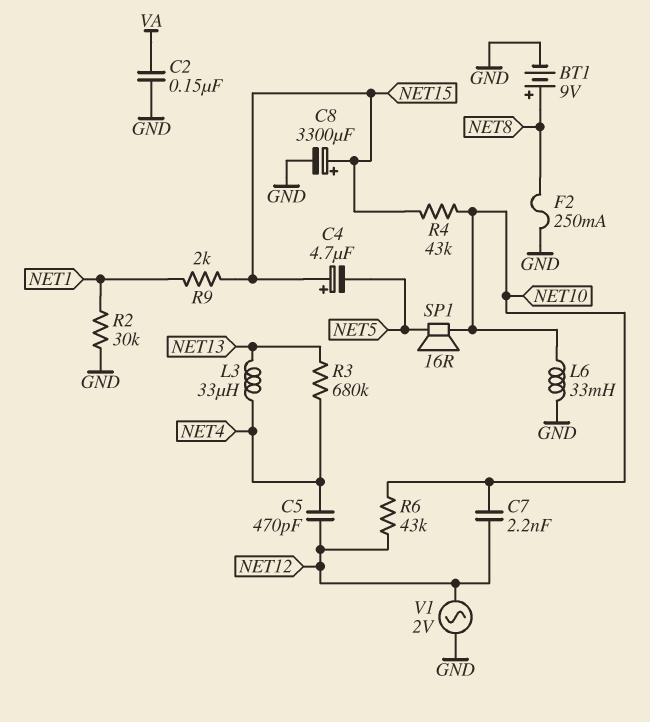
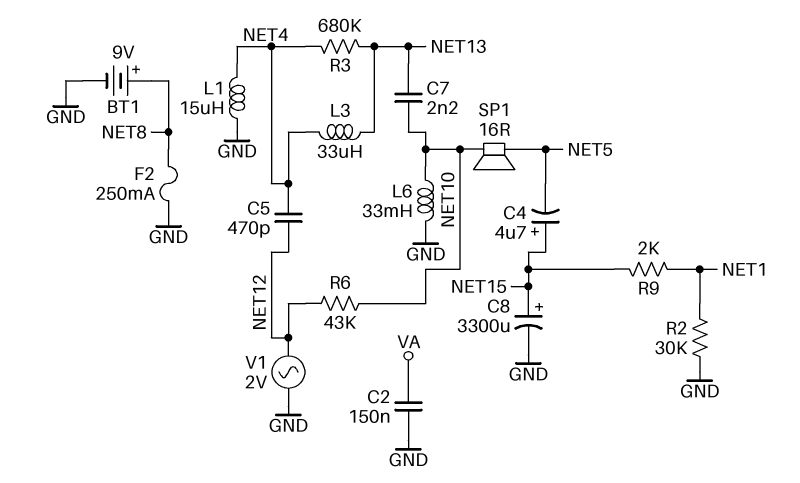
C7: 2.2nF (NET10, NET12) -> 2.2nF (NET10, NET13)
L1: none -> 15uH (GND, NET4)
R4: 43k (NET10, NET15) -> none

